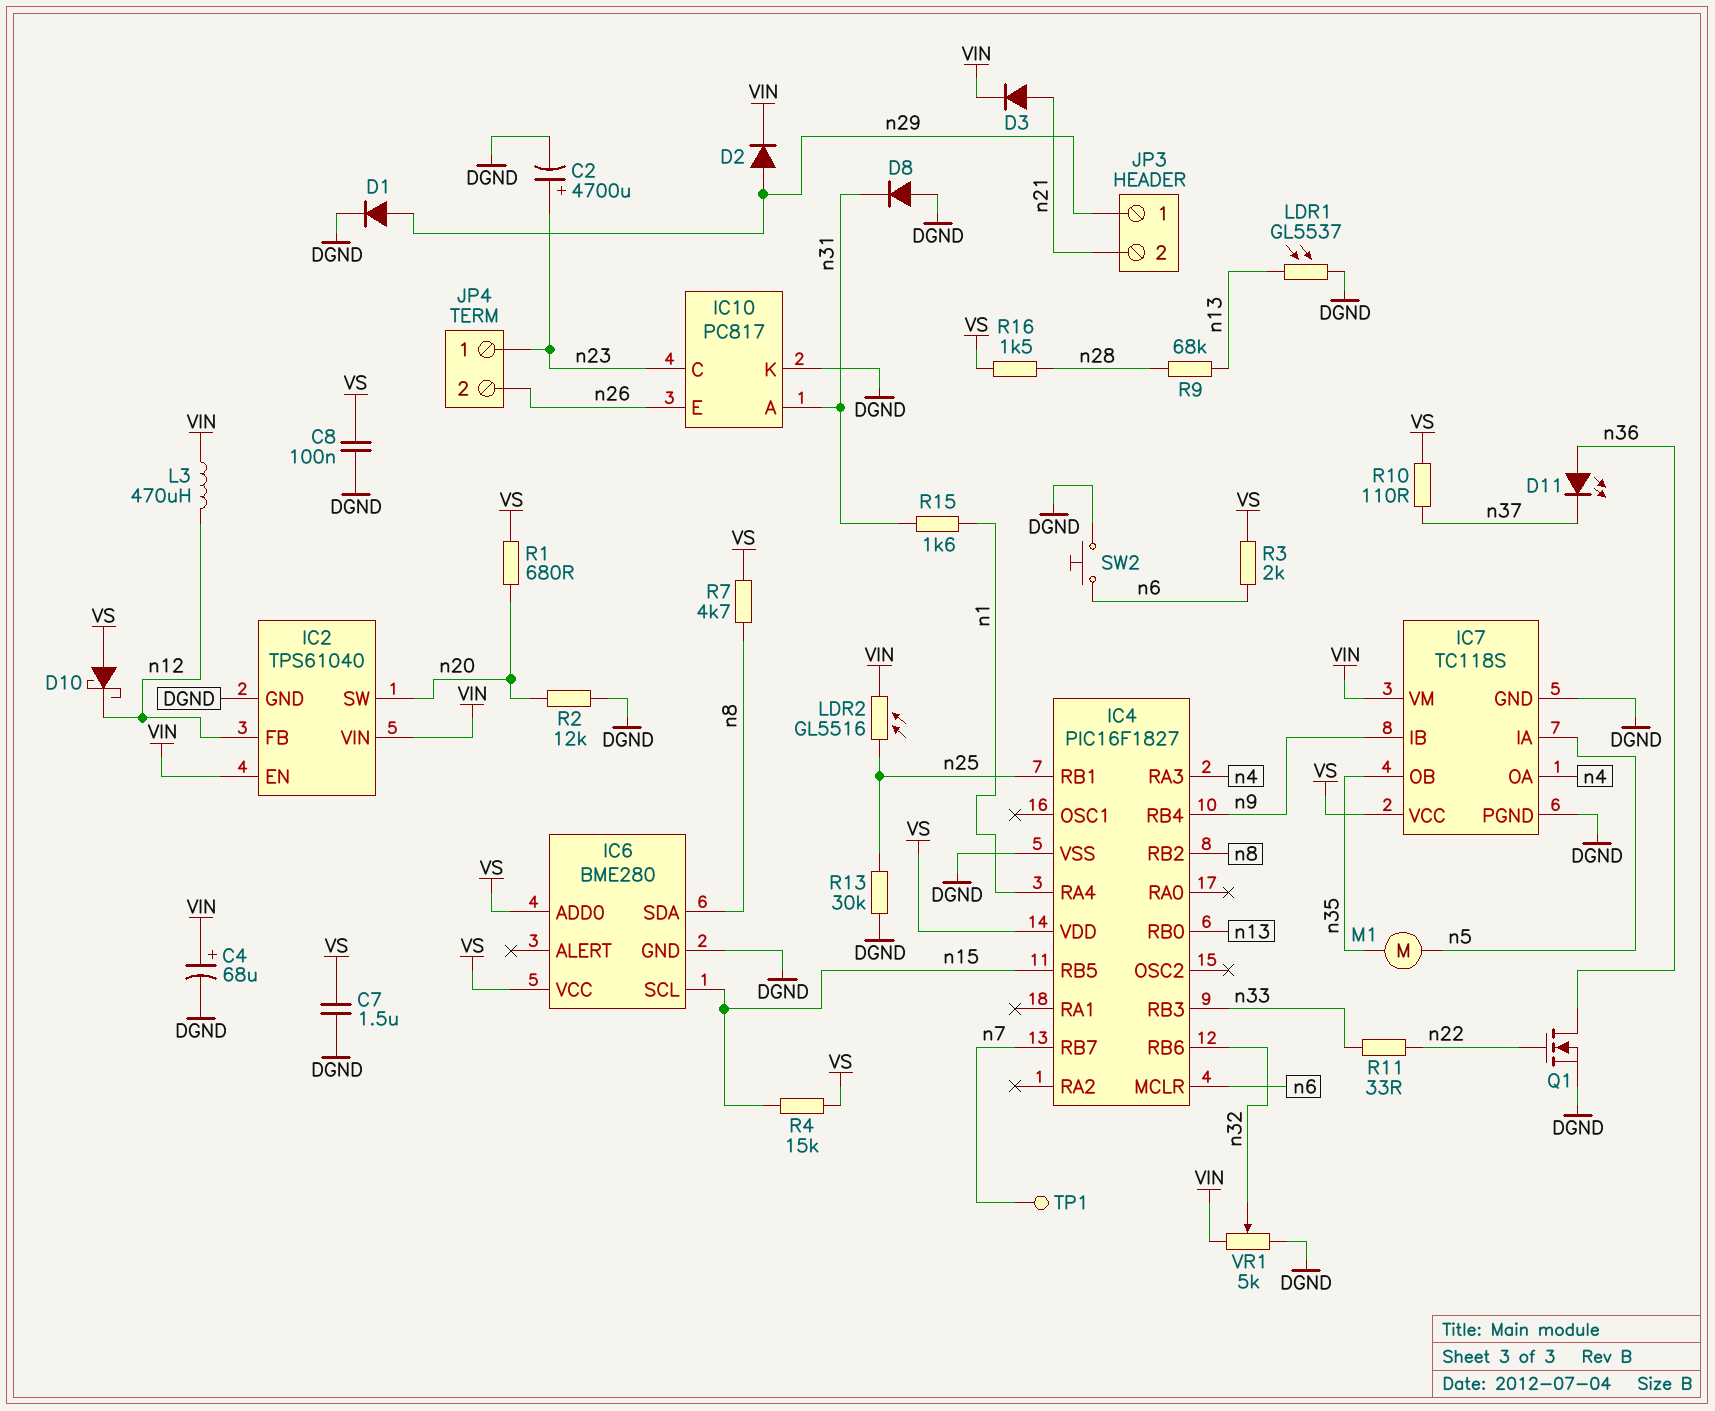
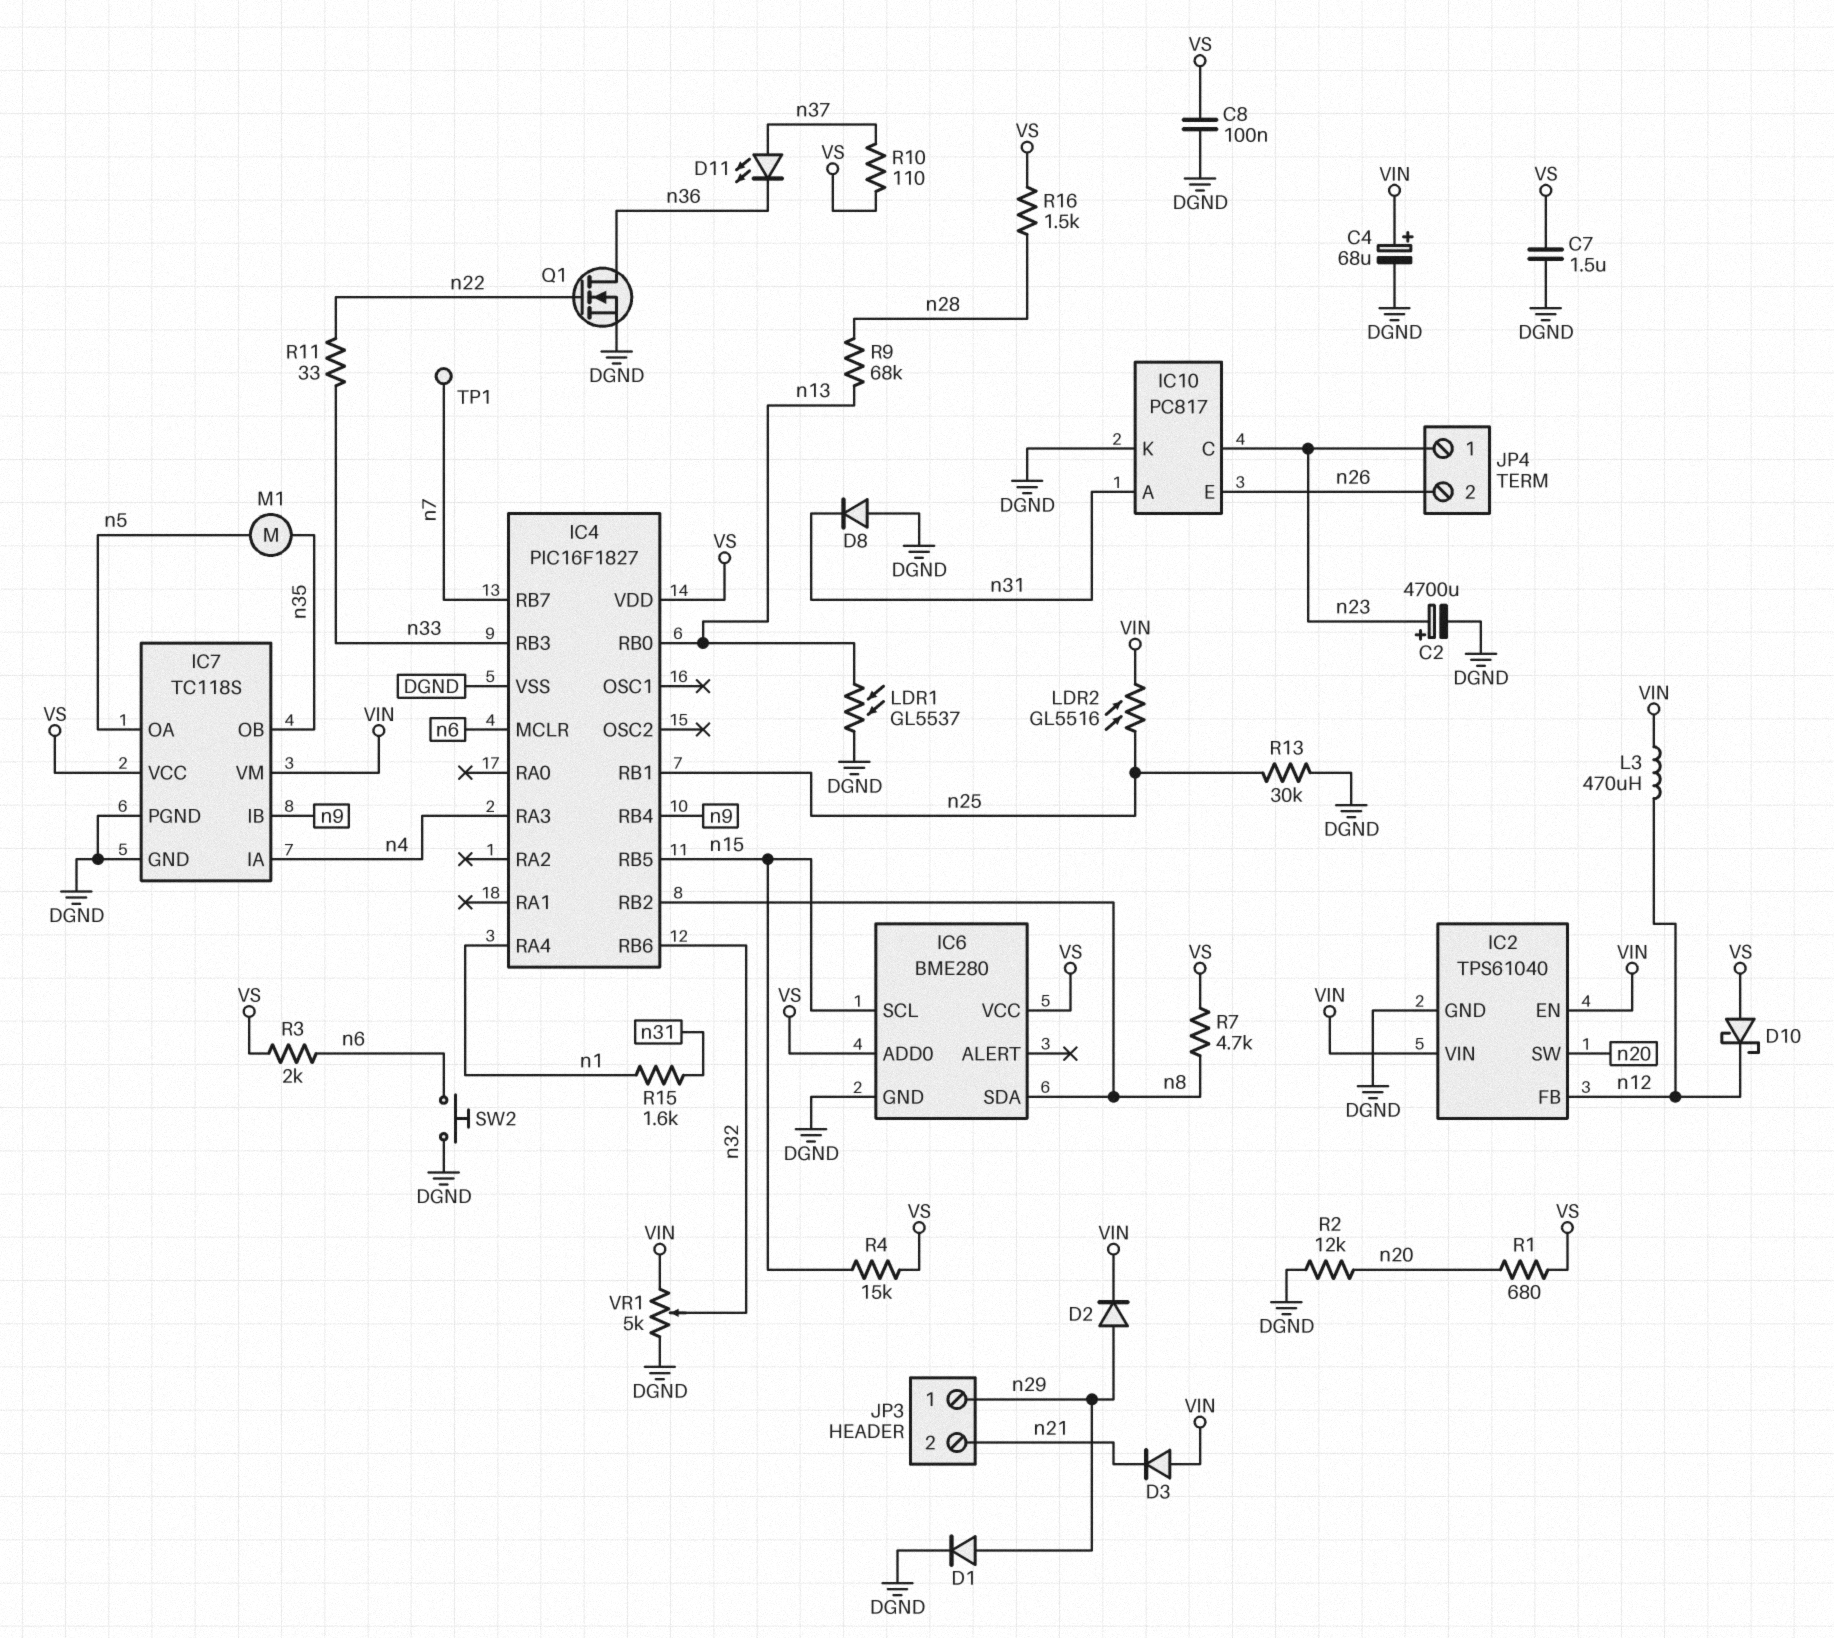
D3: diode (A n21, K VIN) -> diode (A VIN, K n21)
D11: LED (A n36, K n37) -> LED (A n37, K n36)
IC7 pin IA: n5 -> n4
IC7 pin OA: n4 -> n5

